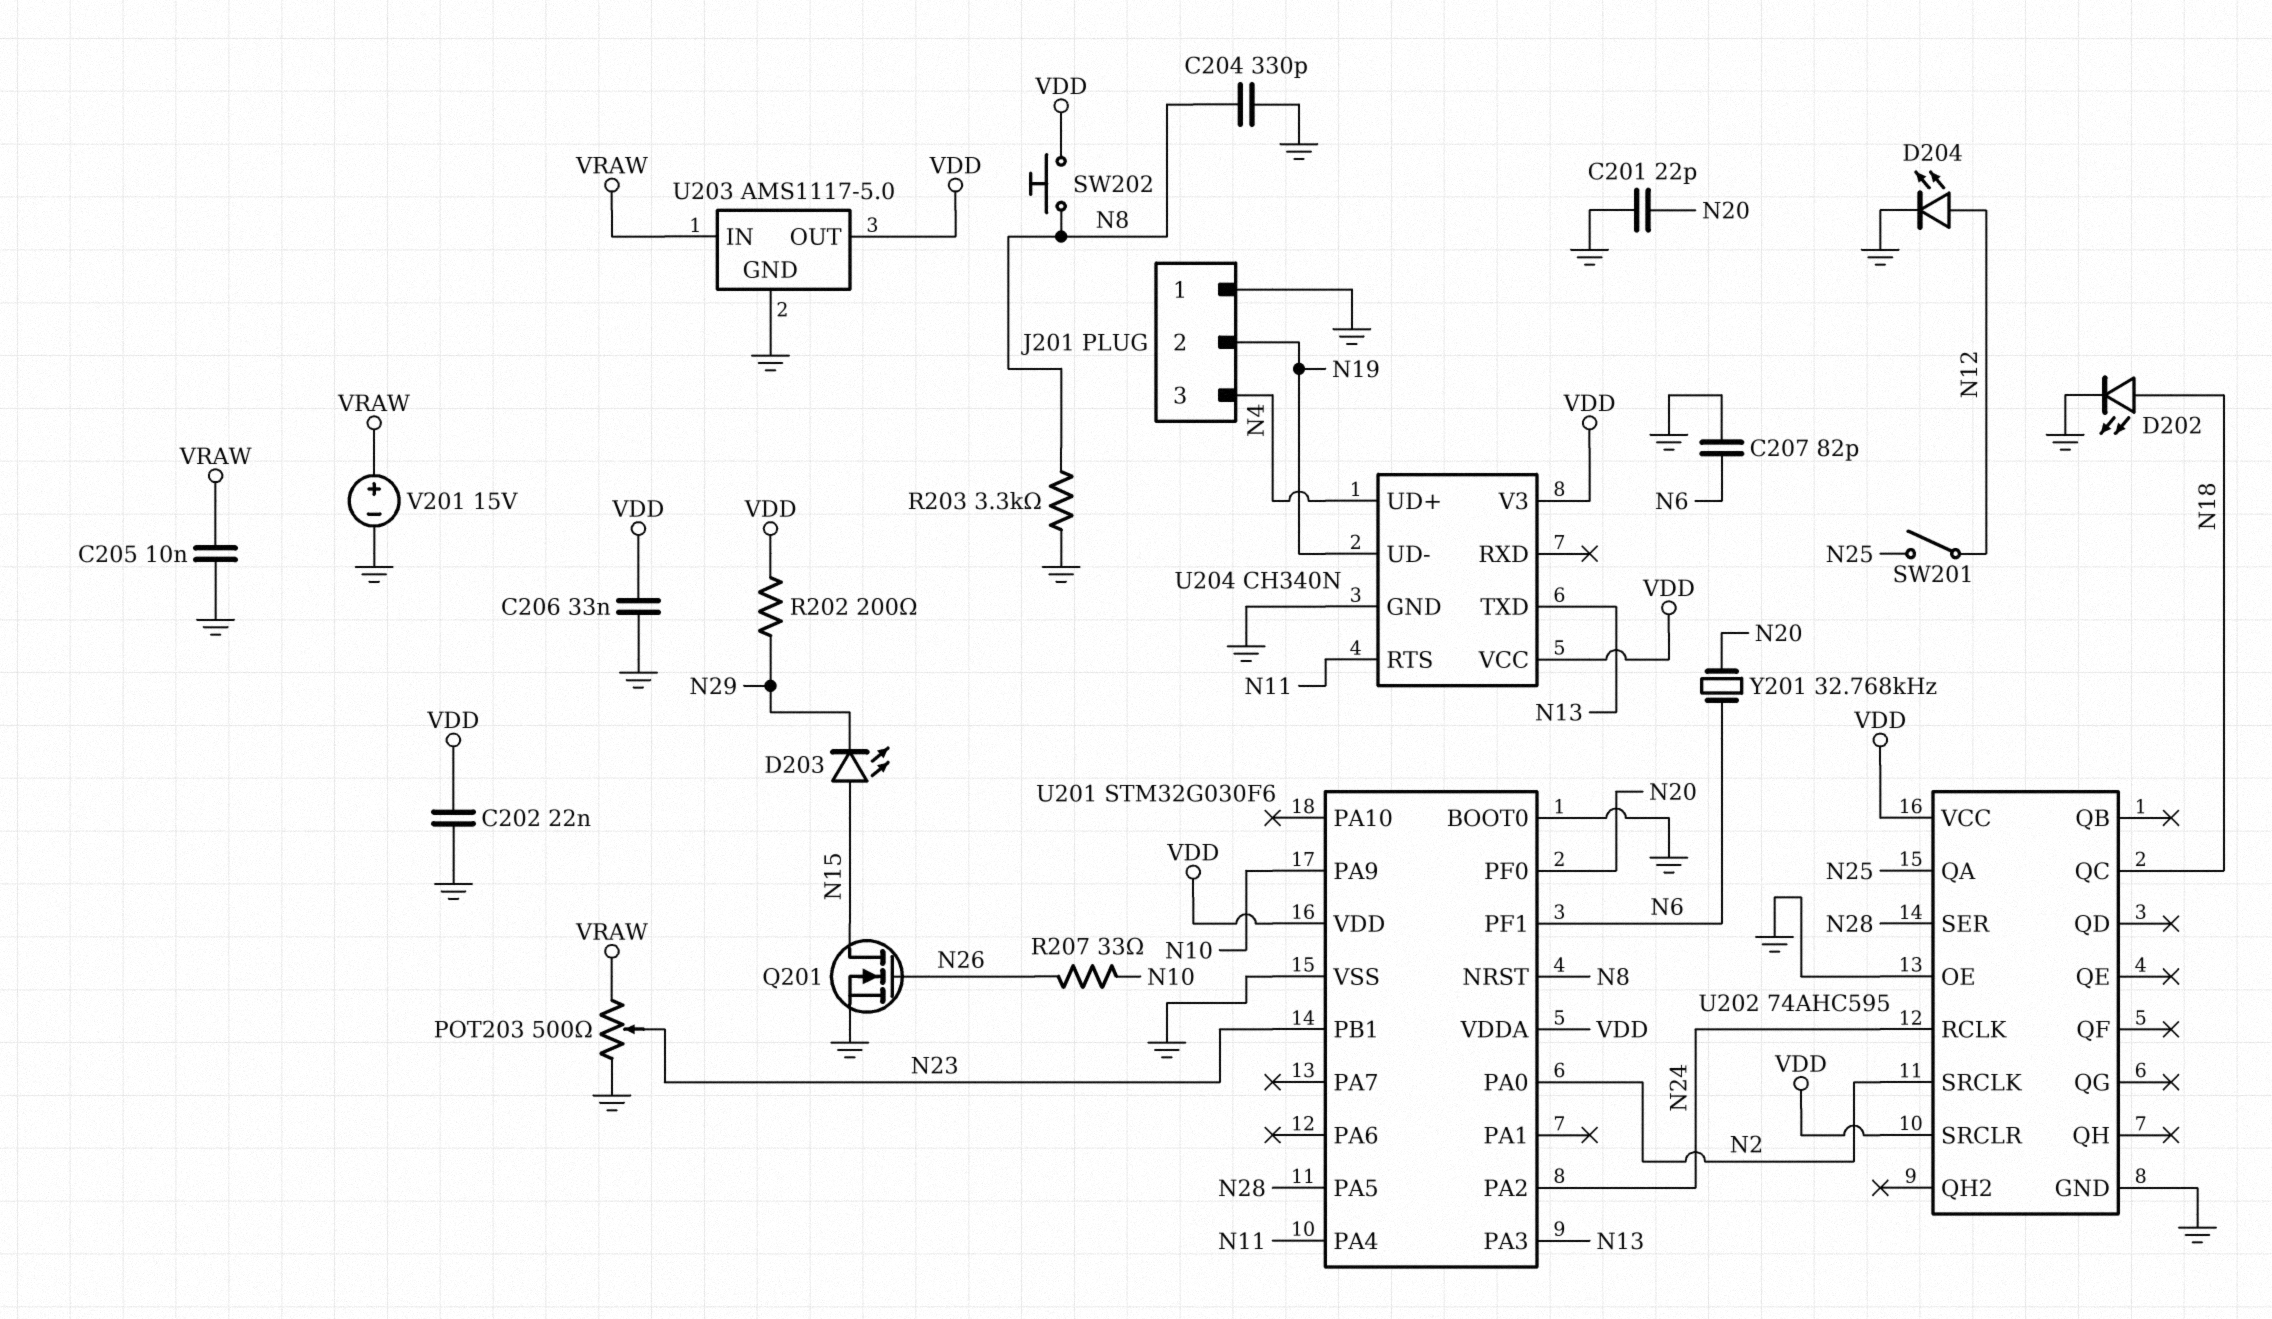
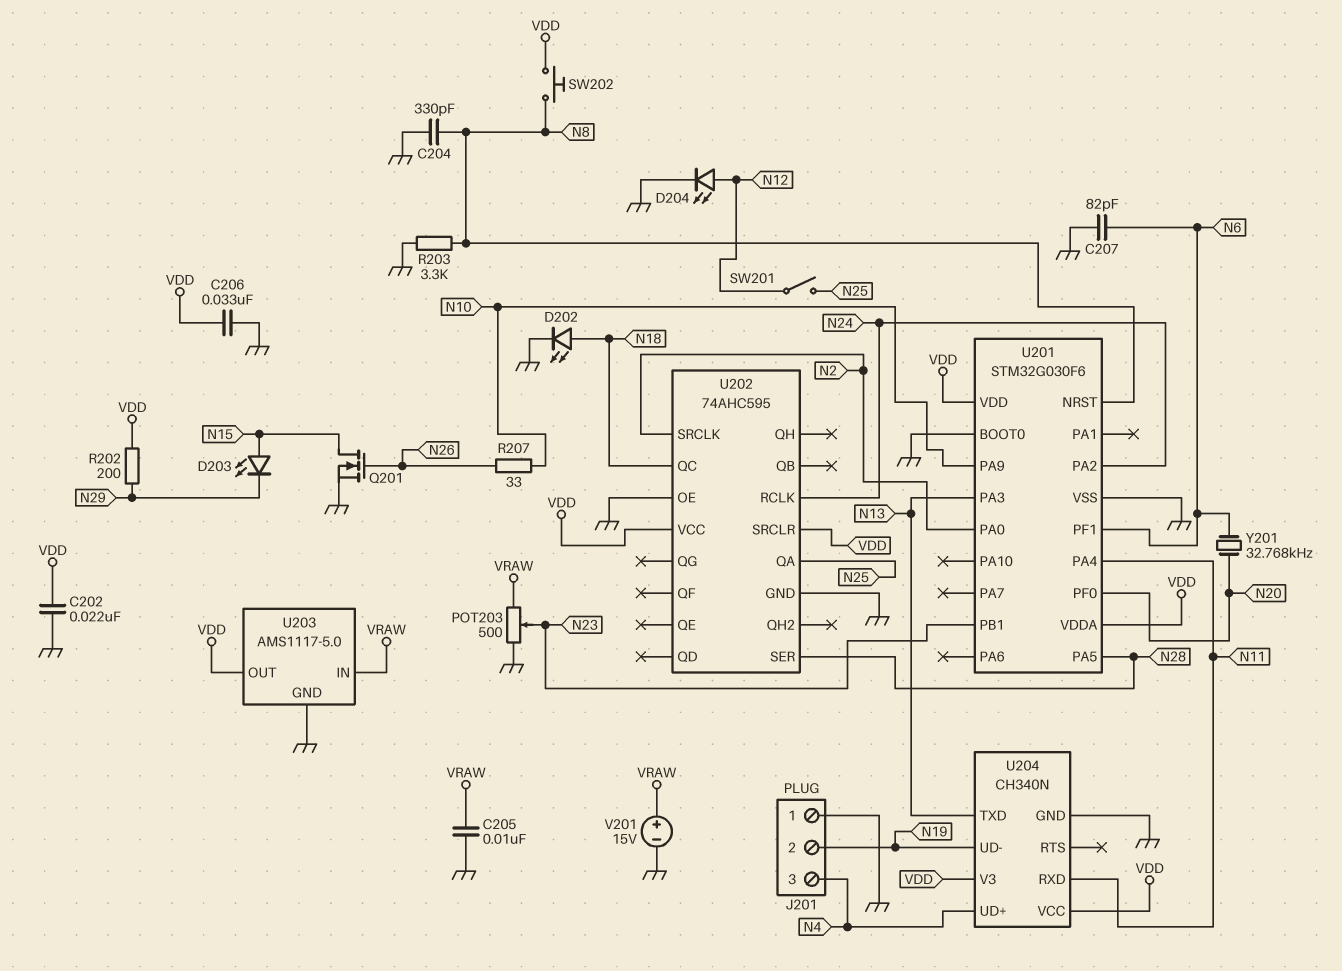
C201: 22pF (GND, N20) -> none
U204 pin RTS: N11 -> none
U204 pin RXD: none -> N11

